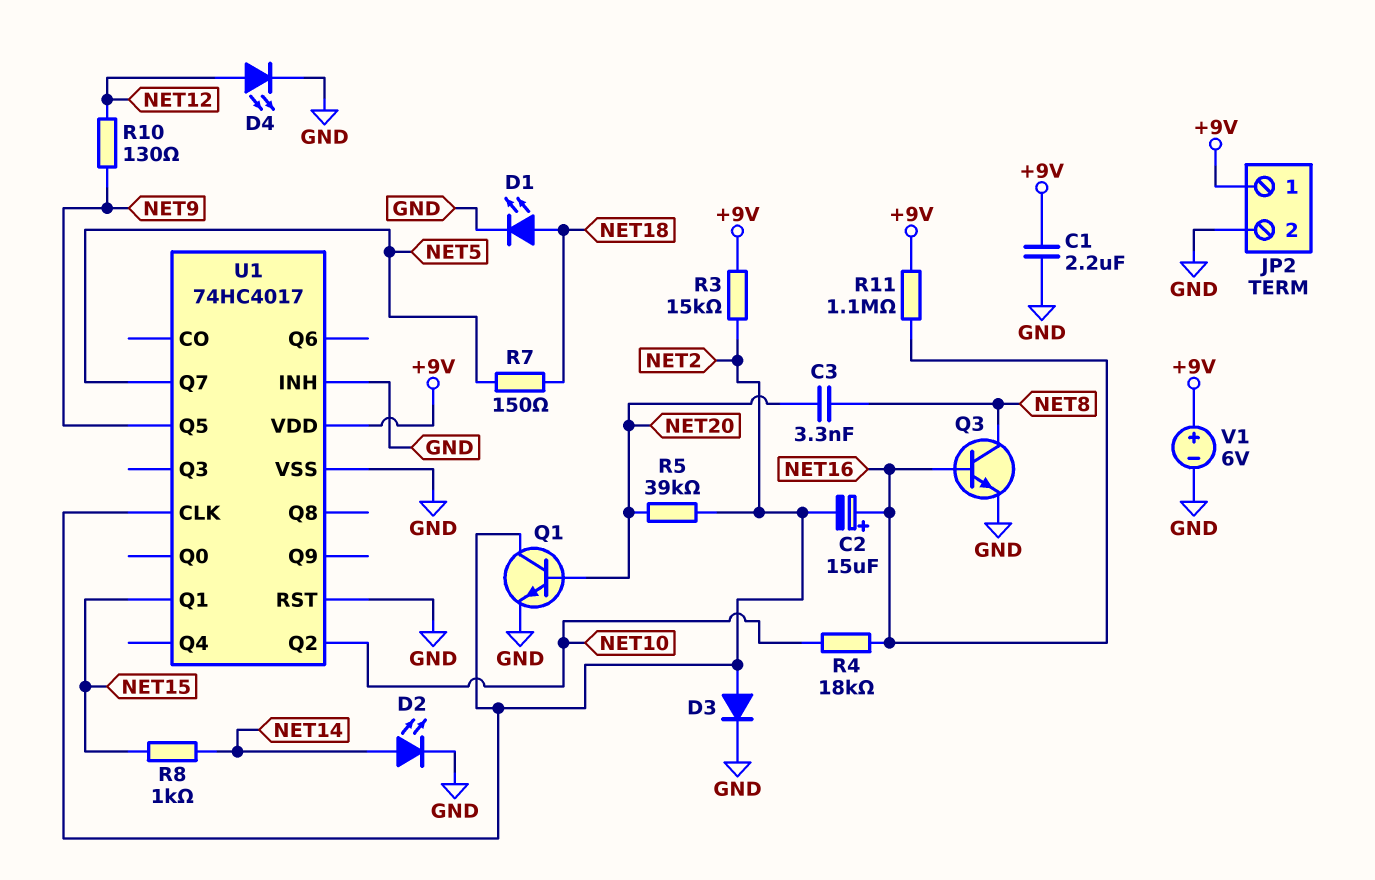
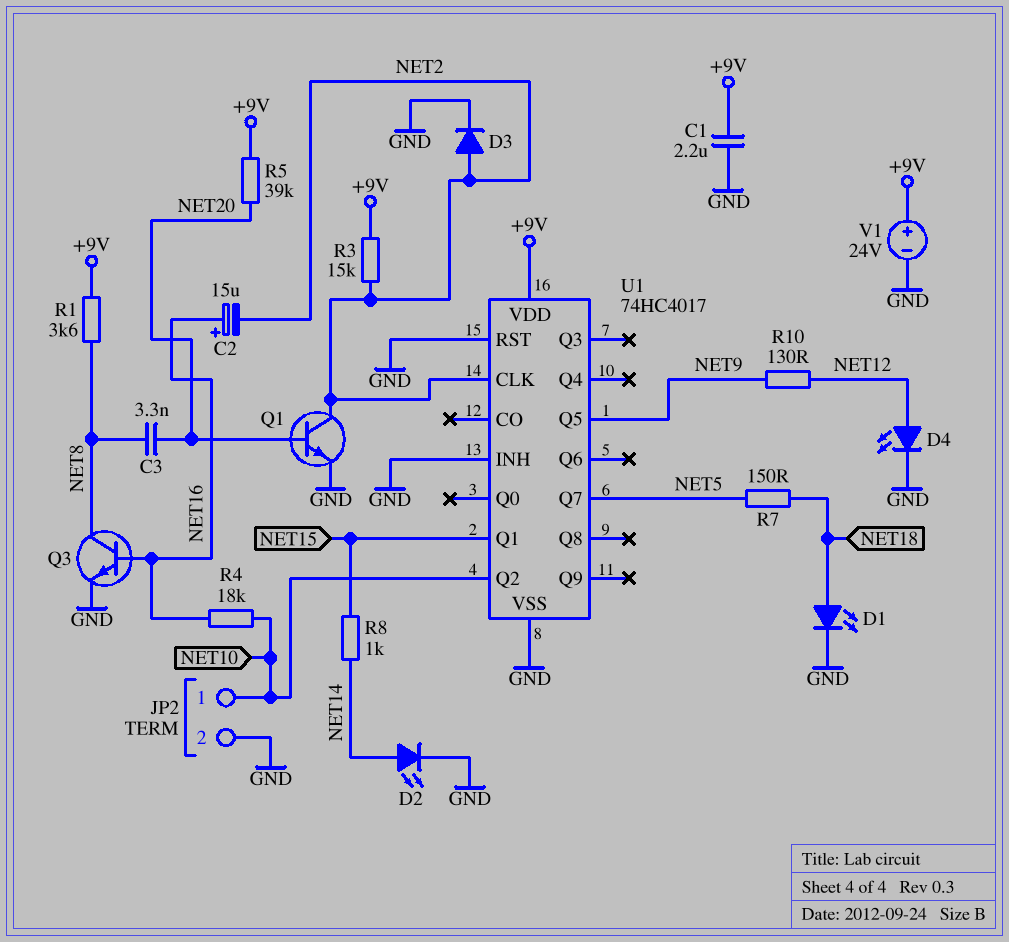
JP2 pin 1: +9V -> NET10
R1: none -> 3.6k (+9V, NET8)
R5: 39k (NET2, NET20) -> 39k (+9V, NET20)
R11: 1.1M (+9V, NET16) -> none
V1: 6V (plus +9V, minus GND) -> 24V (plus +9V, minus GND)

